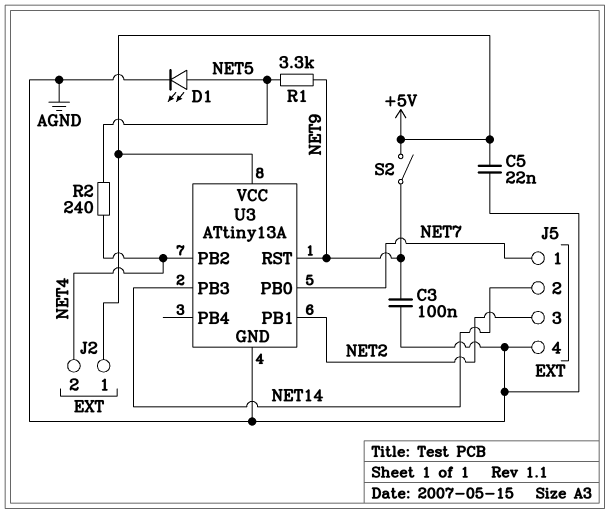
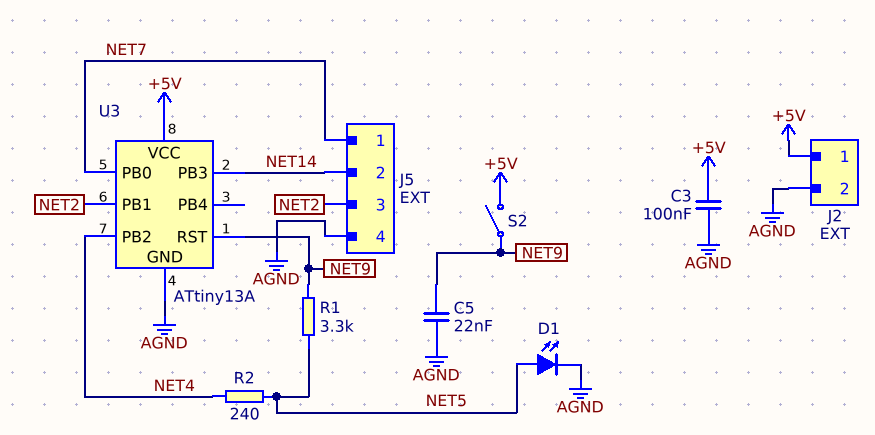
C3: 100nF (AGND, NET9) -> 100nF (+5V, AGND)
C5: 22nF (+5V, AGND) -> 22nF (AGND, NET9)
J2 pin 2: NET4 -> AGND

